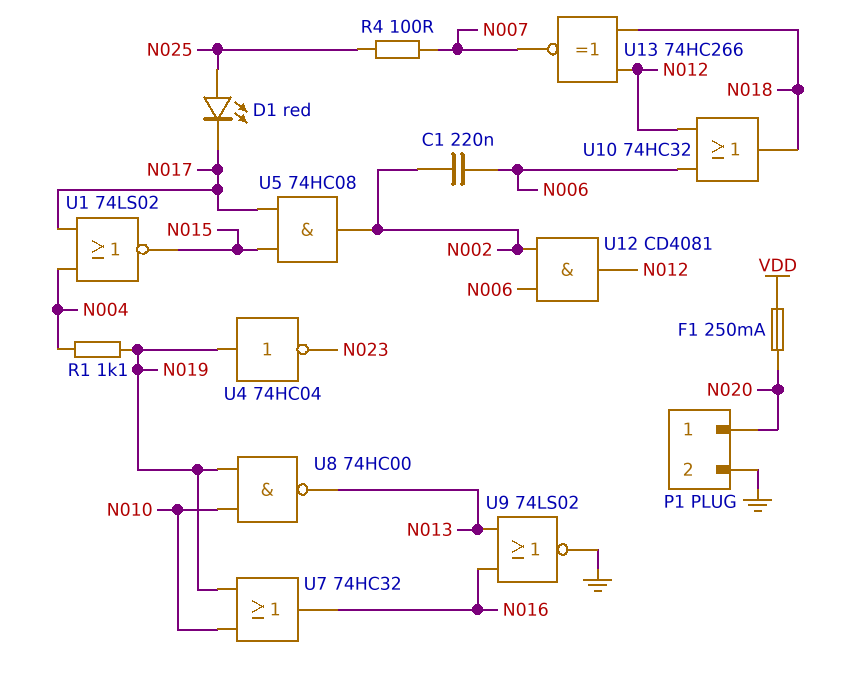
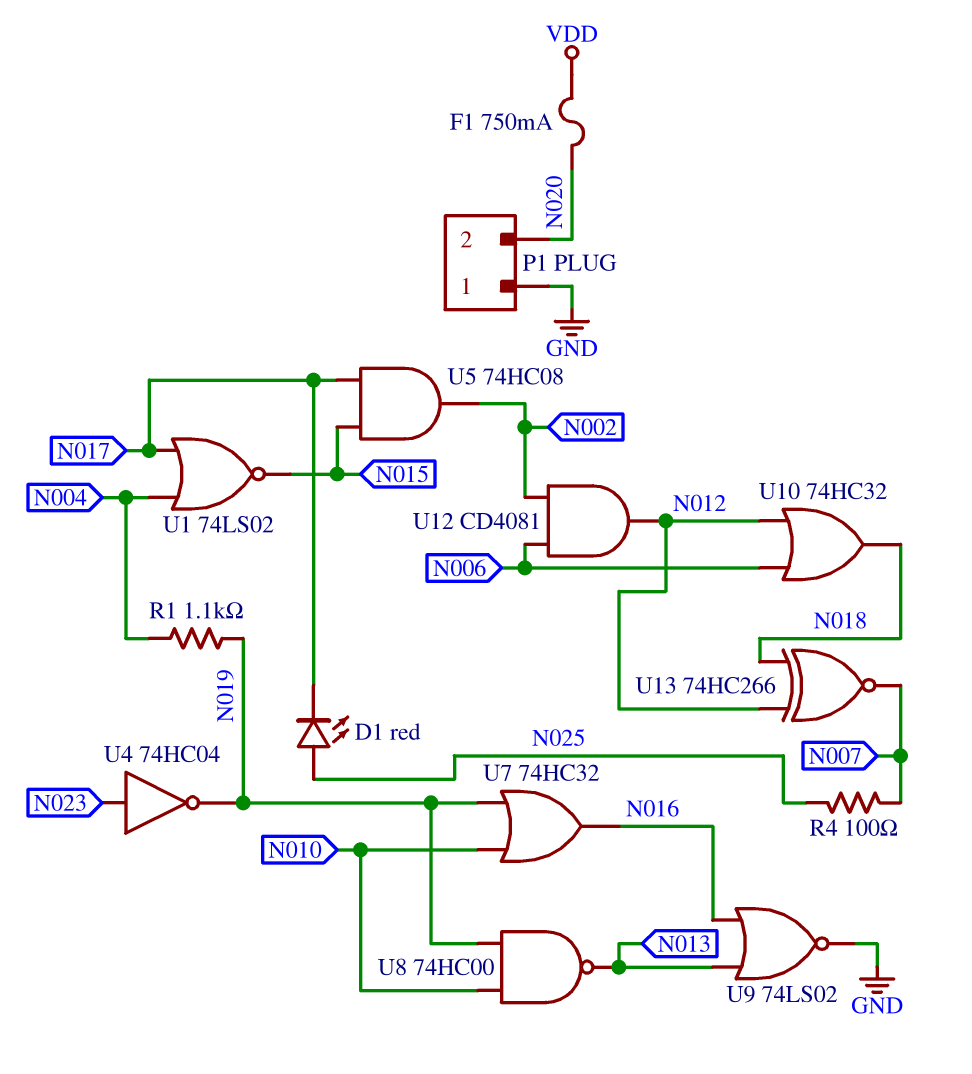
C1: 220nF (N002, N006) -> none
F1: 250mA (N020, VDD) -> 750mA (N020, VDD)
P1 pin 1: N020 -> GND
P1 pin 2: GND -> N020
U4: NOT 74HC04 (in N019, out N023) -> NOT 74HC04 (in N023, out N019)

